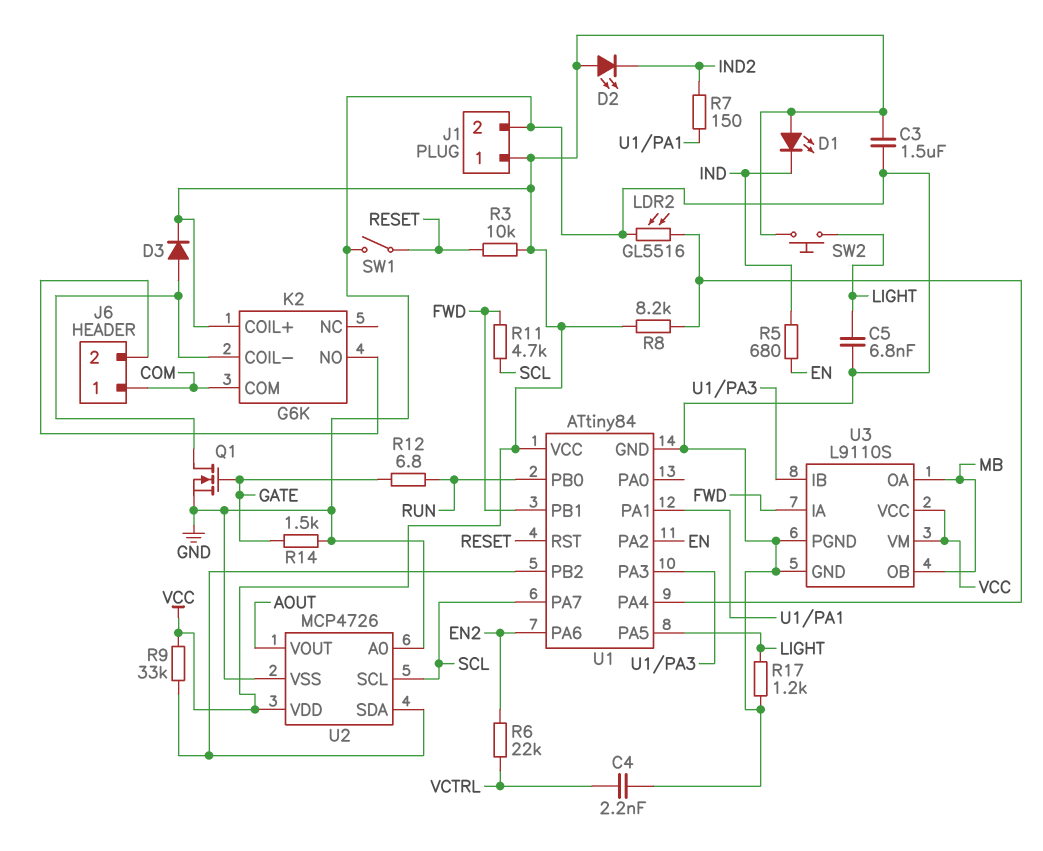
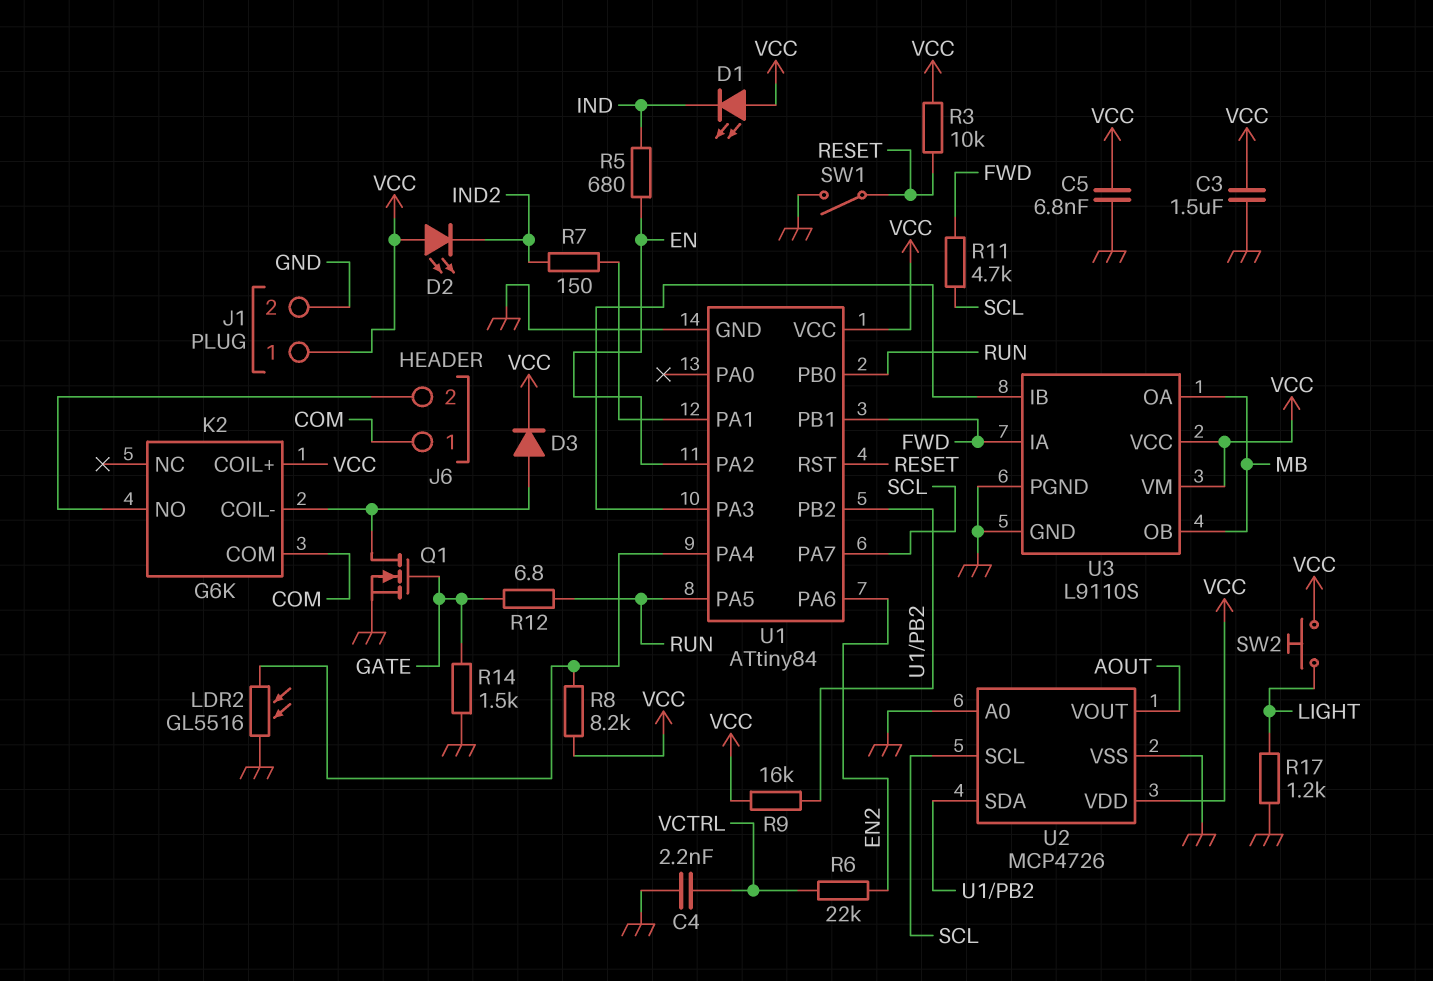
C5: 6.8nF (GND, LIGHT) -> 6.8nF (GND, VCC)
R9: 33k (U1/PB2, VCC) -> 16k (U1/PB2, VCC)
U1 pin PA5: LIGHT -> RUN

